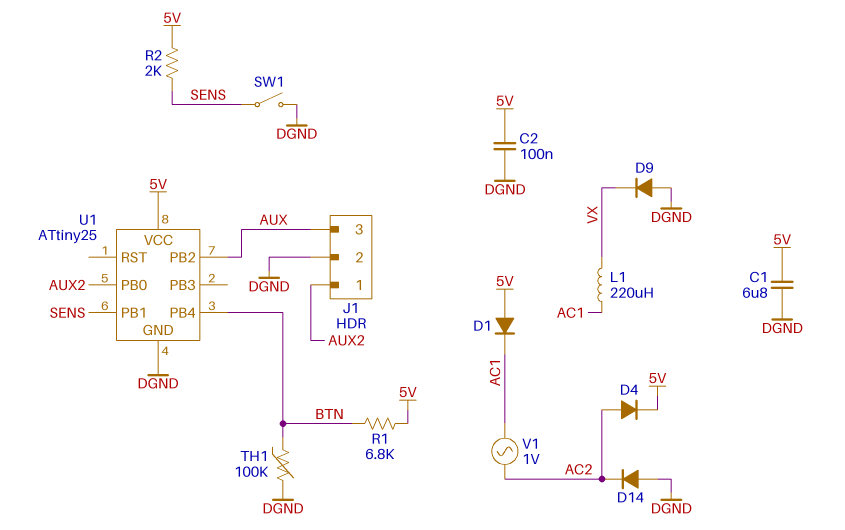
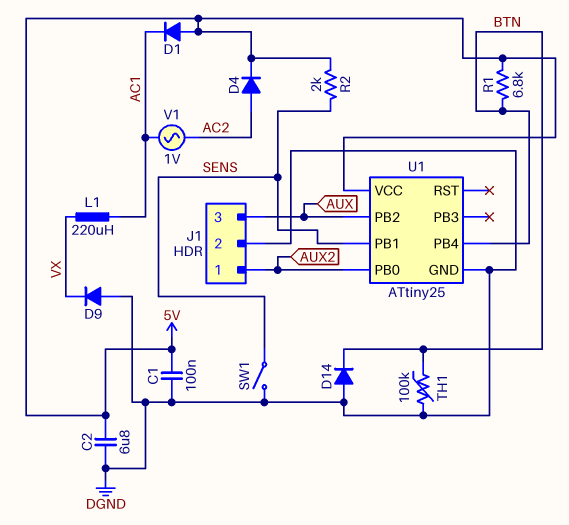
C1: 6.8uF (5V, DGND) -> 100nF (5V, DGND)
C2: 100nF (5V, DGND) -> 6.8uF (5V, DGND)
D14: diode (A DGND, K AC2) -> diode (A DGND, K BTN)

